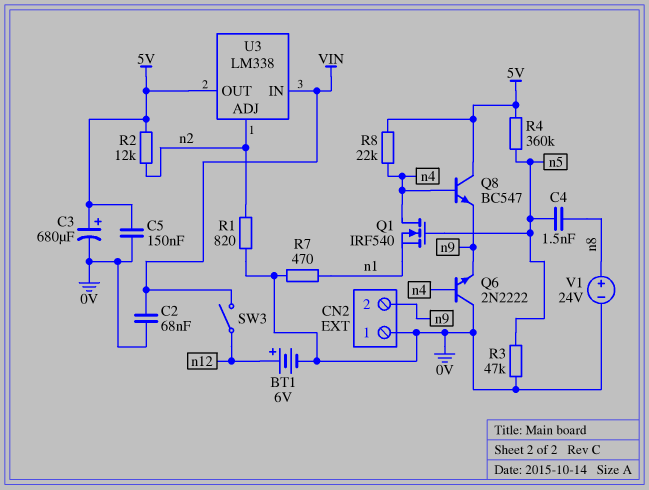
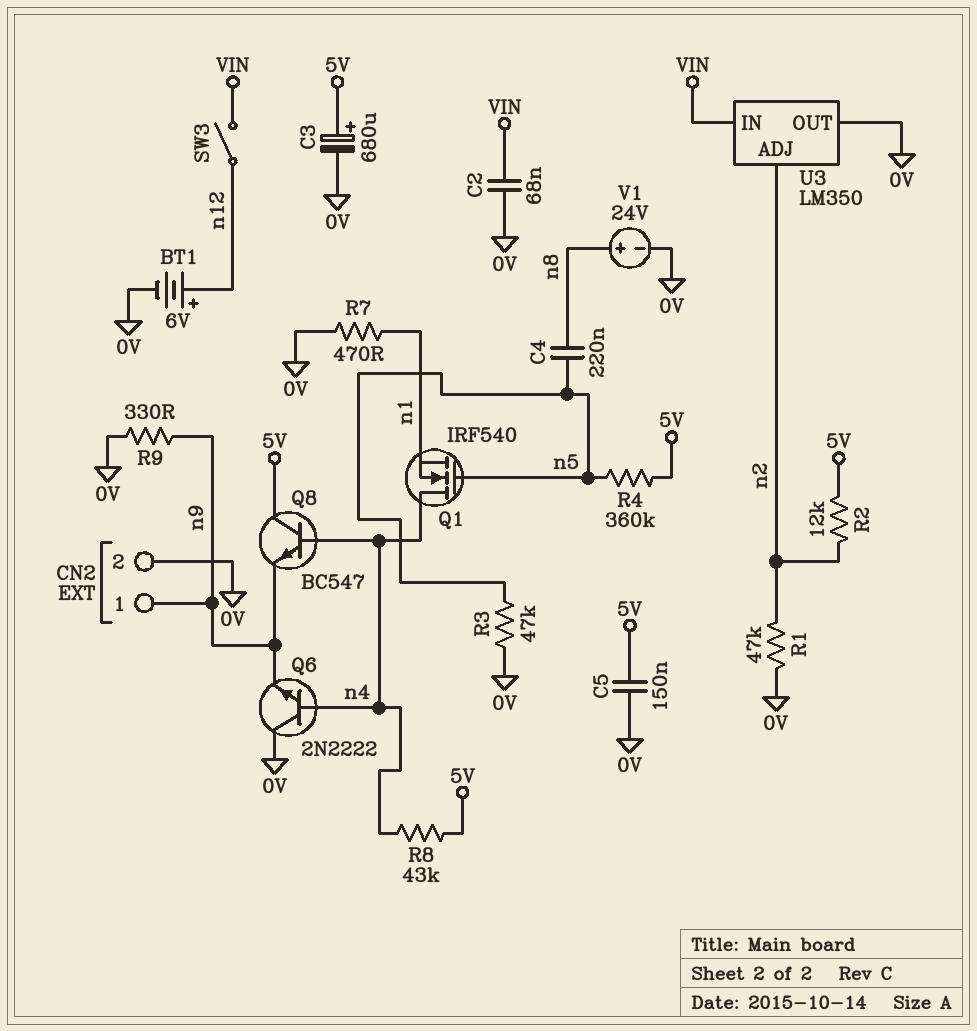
C4: 1.5nF (n5, n8) -> 220nF (n5, n8)
CN2 pin 1: 0V -> n9
CN2 pin 2: n9 -> 0V
R1: 820 (0V, n2) -> 47k (0V, n2)
R8: 22k (5V, n4) -> 43k (5V, n4)
R9: none -> 330 (0V, n9)
U3: LM338 -> LM350
U3 pin OUT: 5V -> 0V

